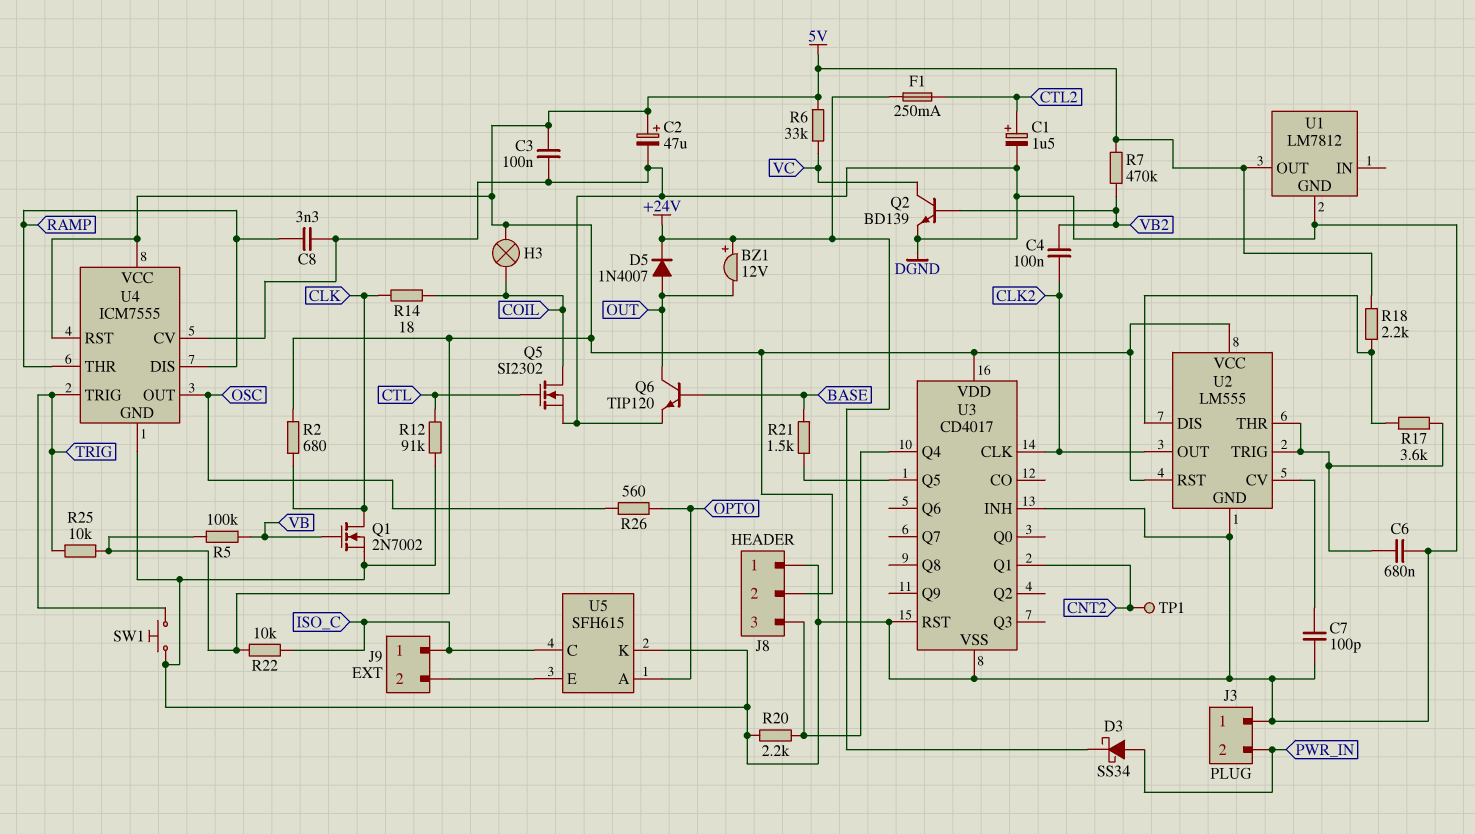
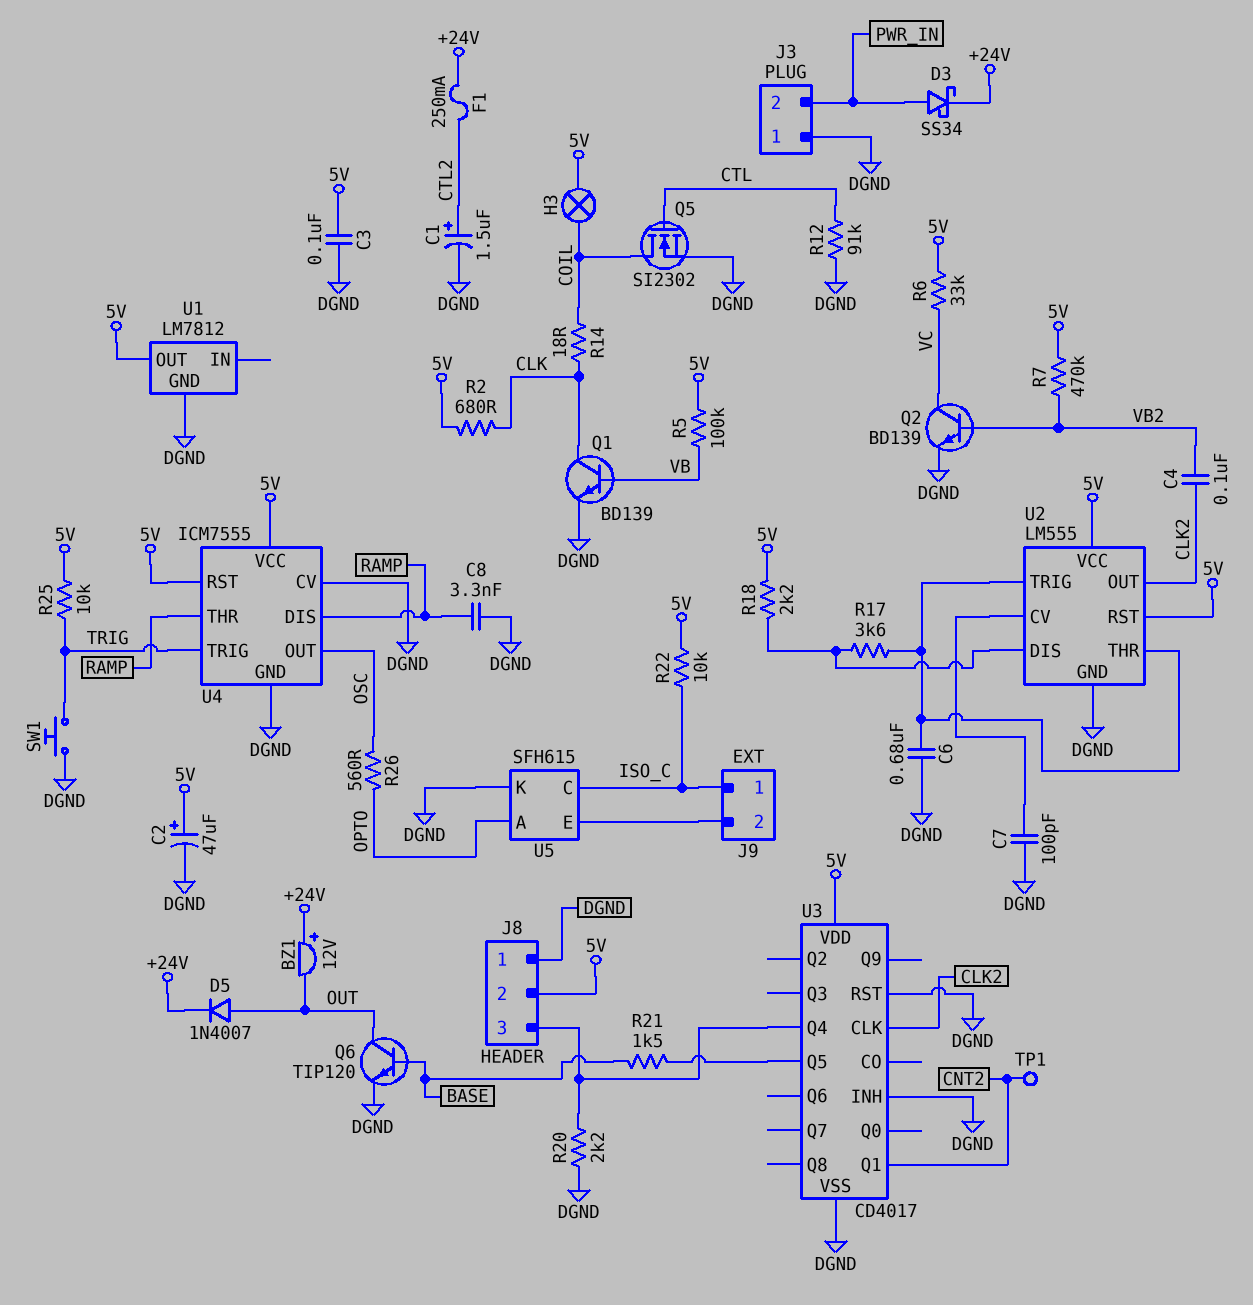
Q1: NMOS 2N7002 (G VB, D CLK, S DGND) -> NPN BD139 (B VB, C CLK, E DGND)

